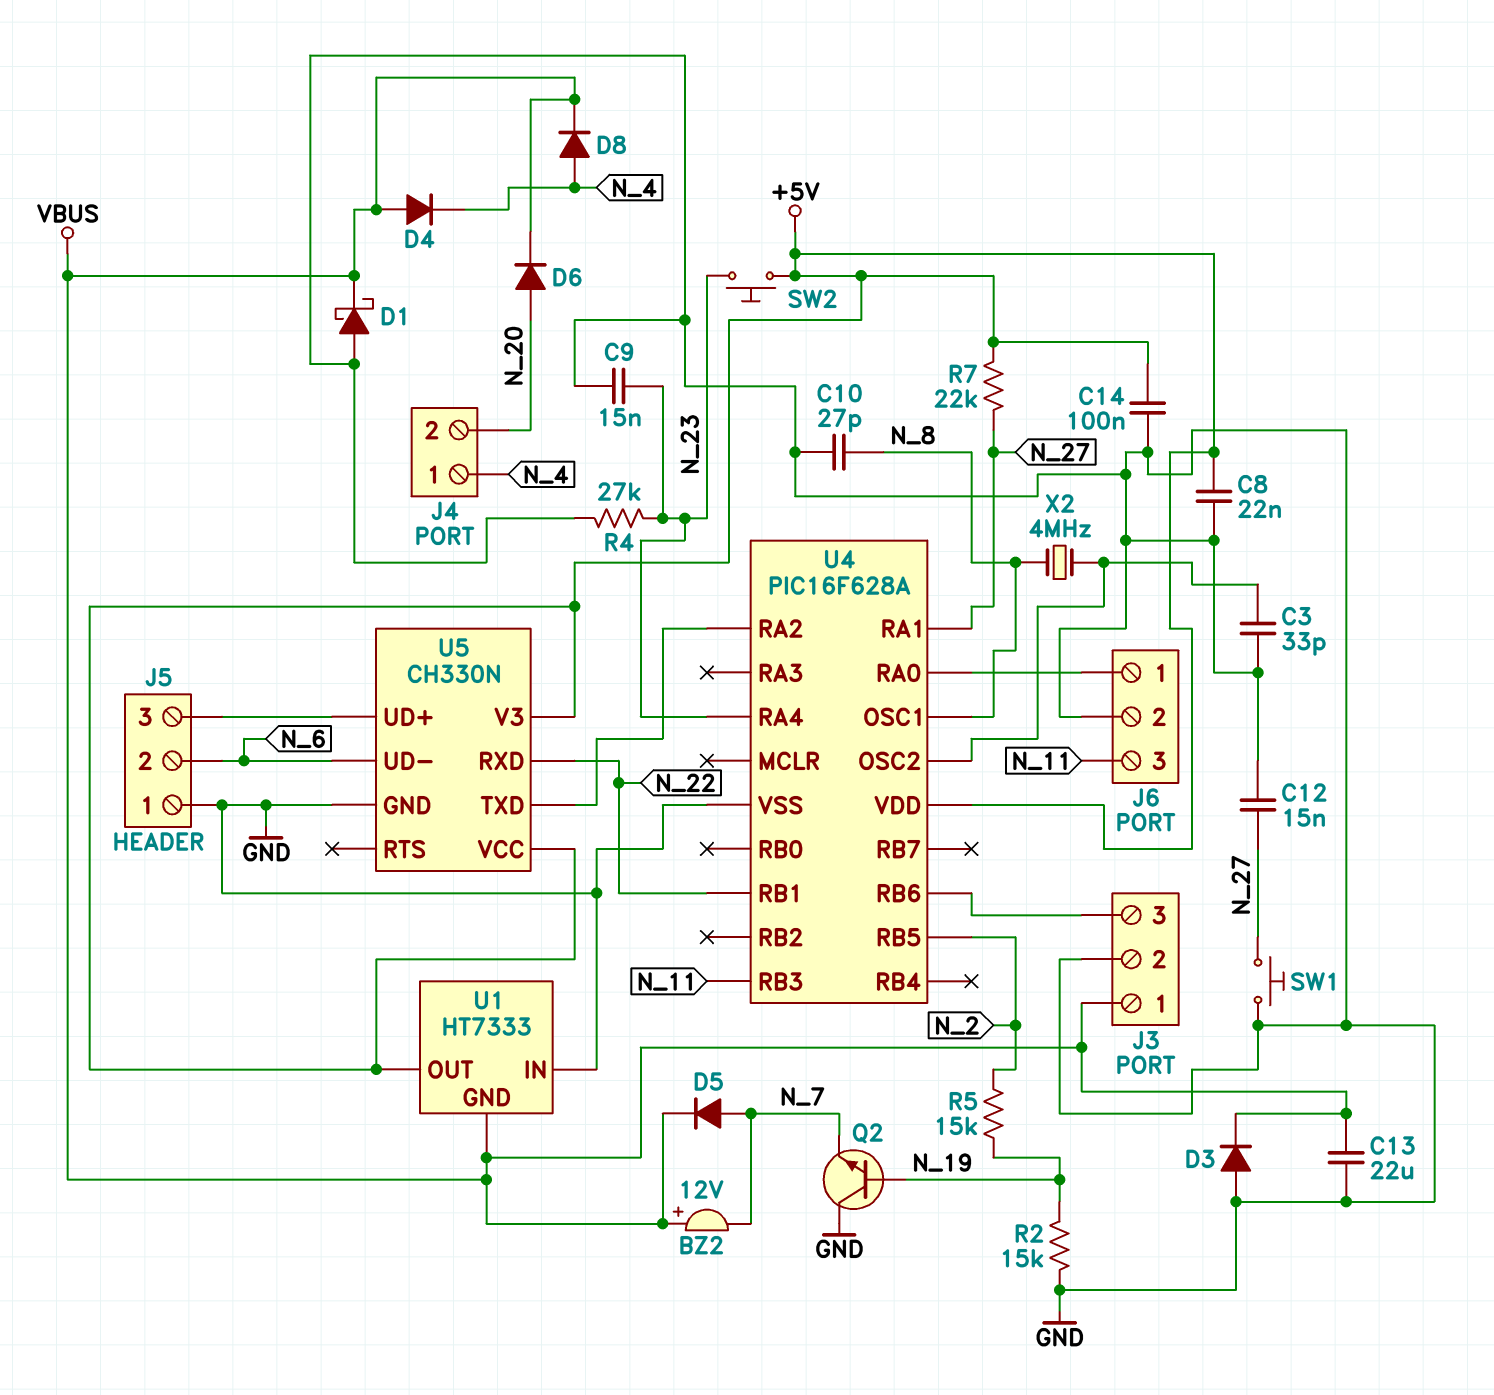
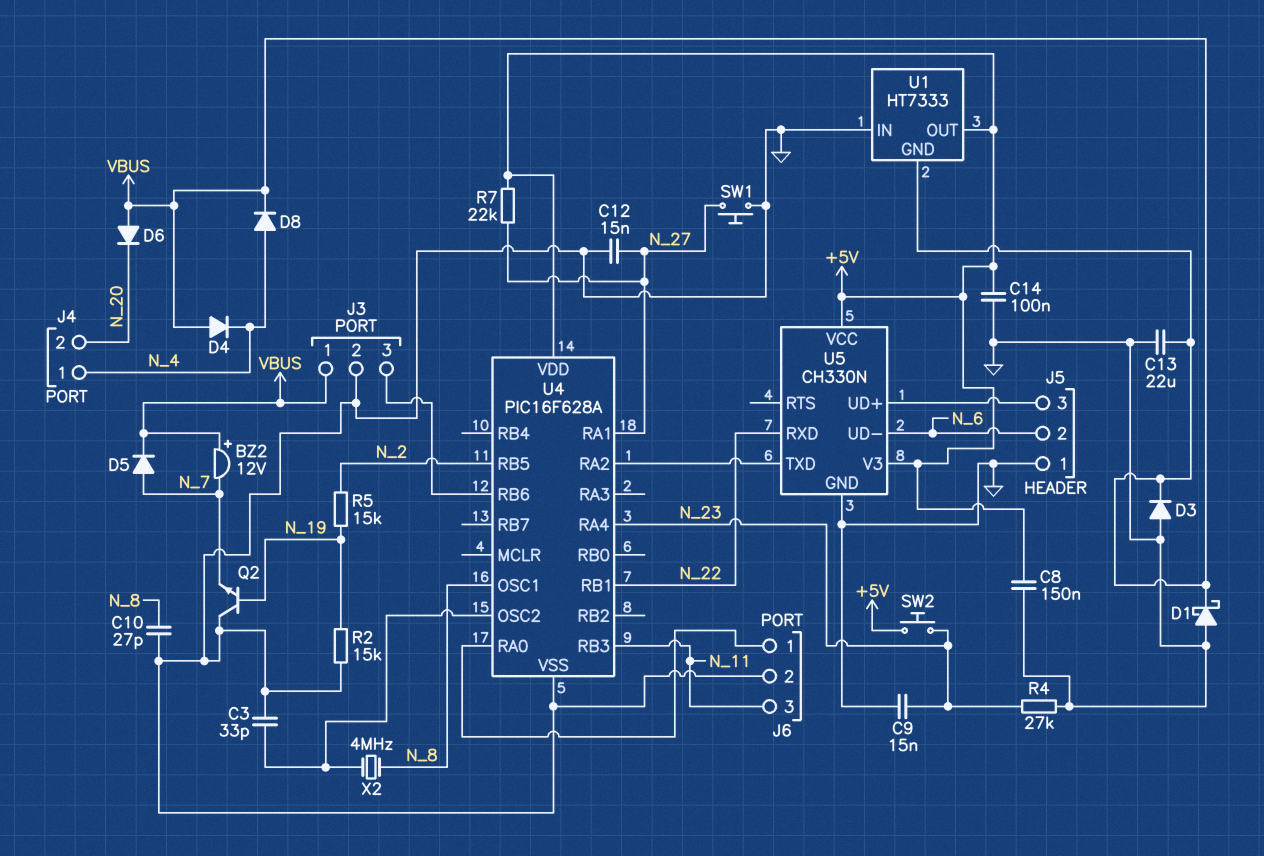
C8: 22nF (+5V, GND) -> 150nF (+5V, GND)
D6: diode (A N_20, K VBUS) -> diode (A VBUS, K N_20)

